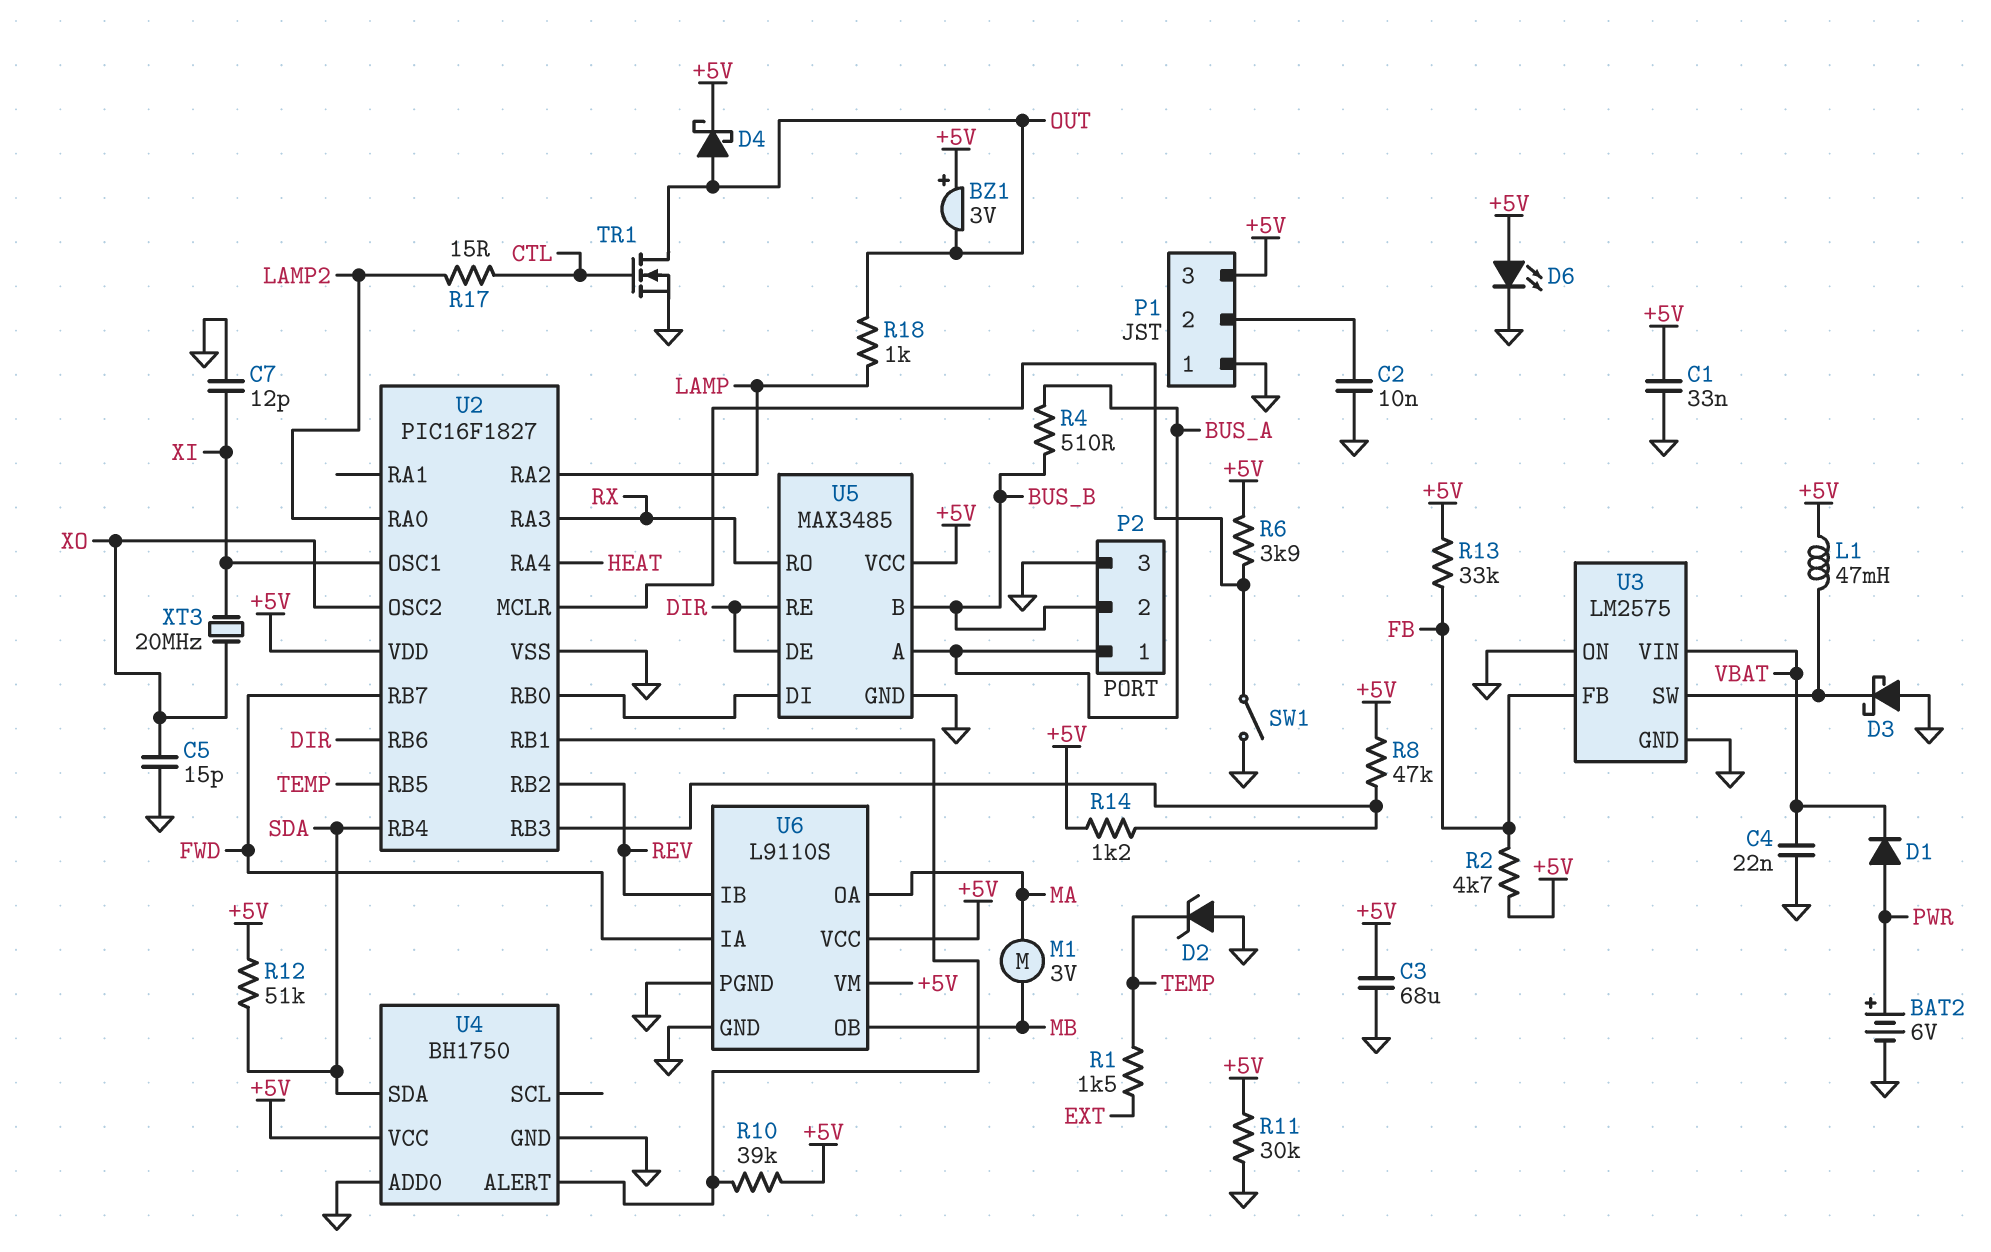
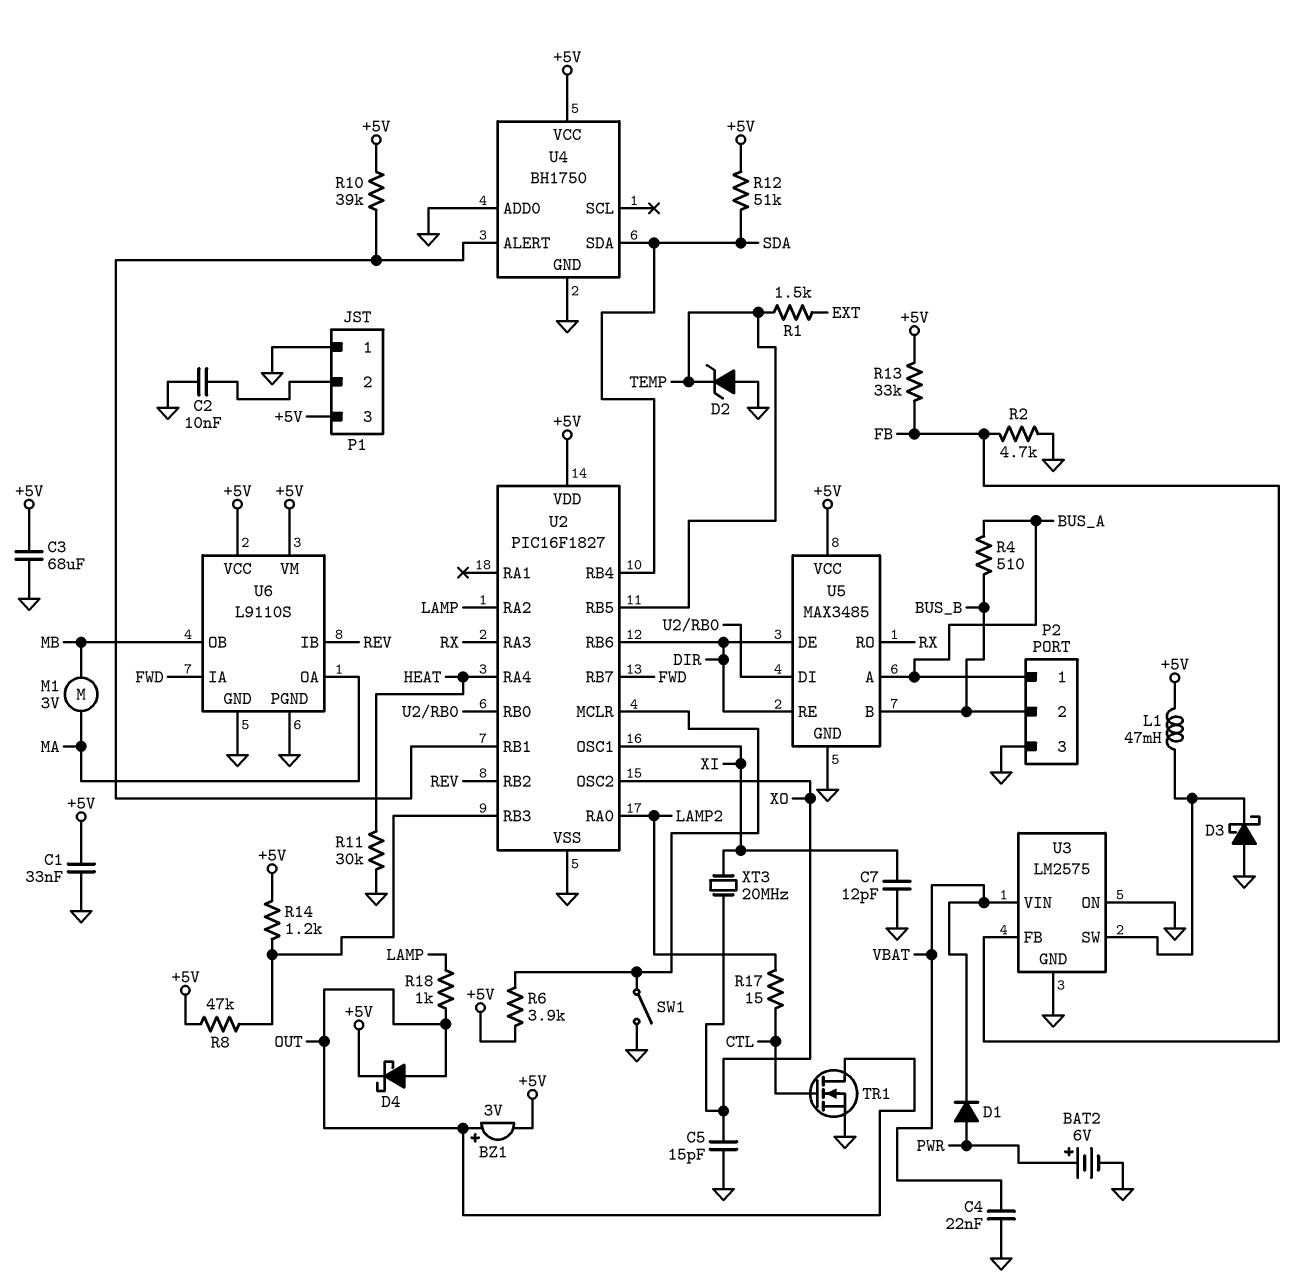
BZ1: buzzer 3V (plus +5V, minus OUT) -> buzzer 3V (plus OUT, minus +5V)
D6: LED (A +5V, K GND) -> none
R2: 4.7k (+5V, FB) -> 4.7k (FB, GND)
R11: 30k (+5V, GND) -> 30k (GND, HEAT)

